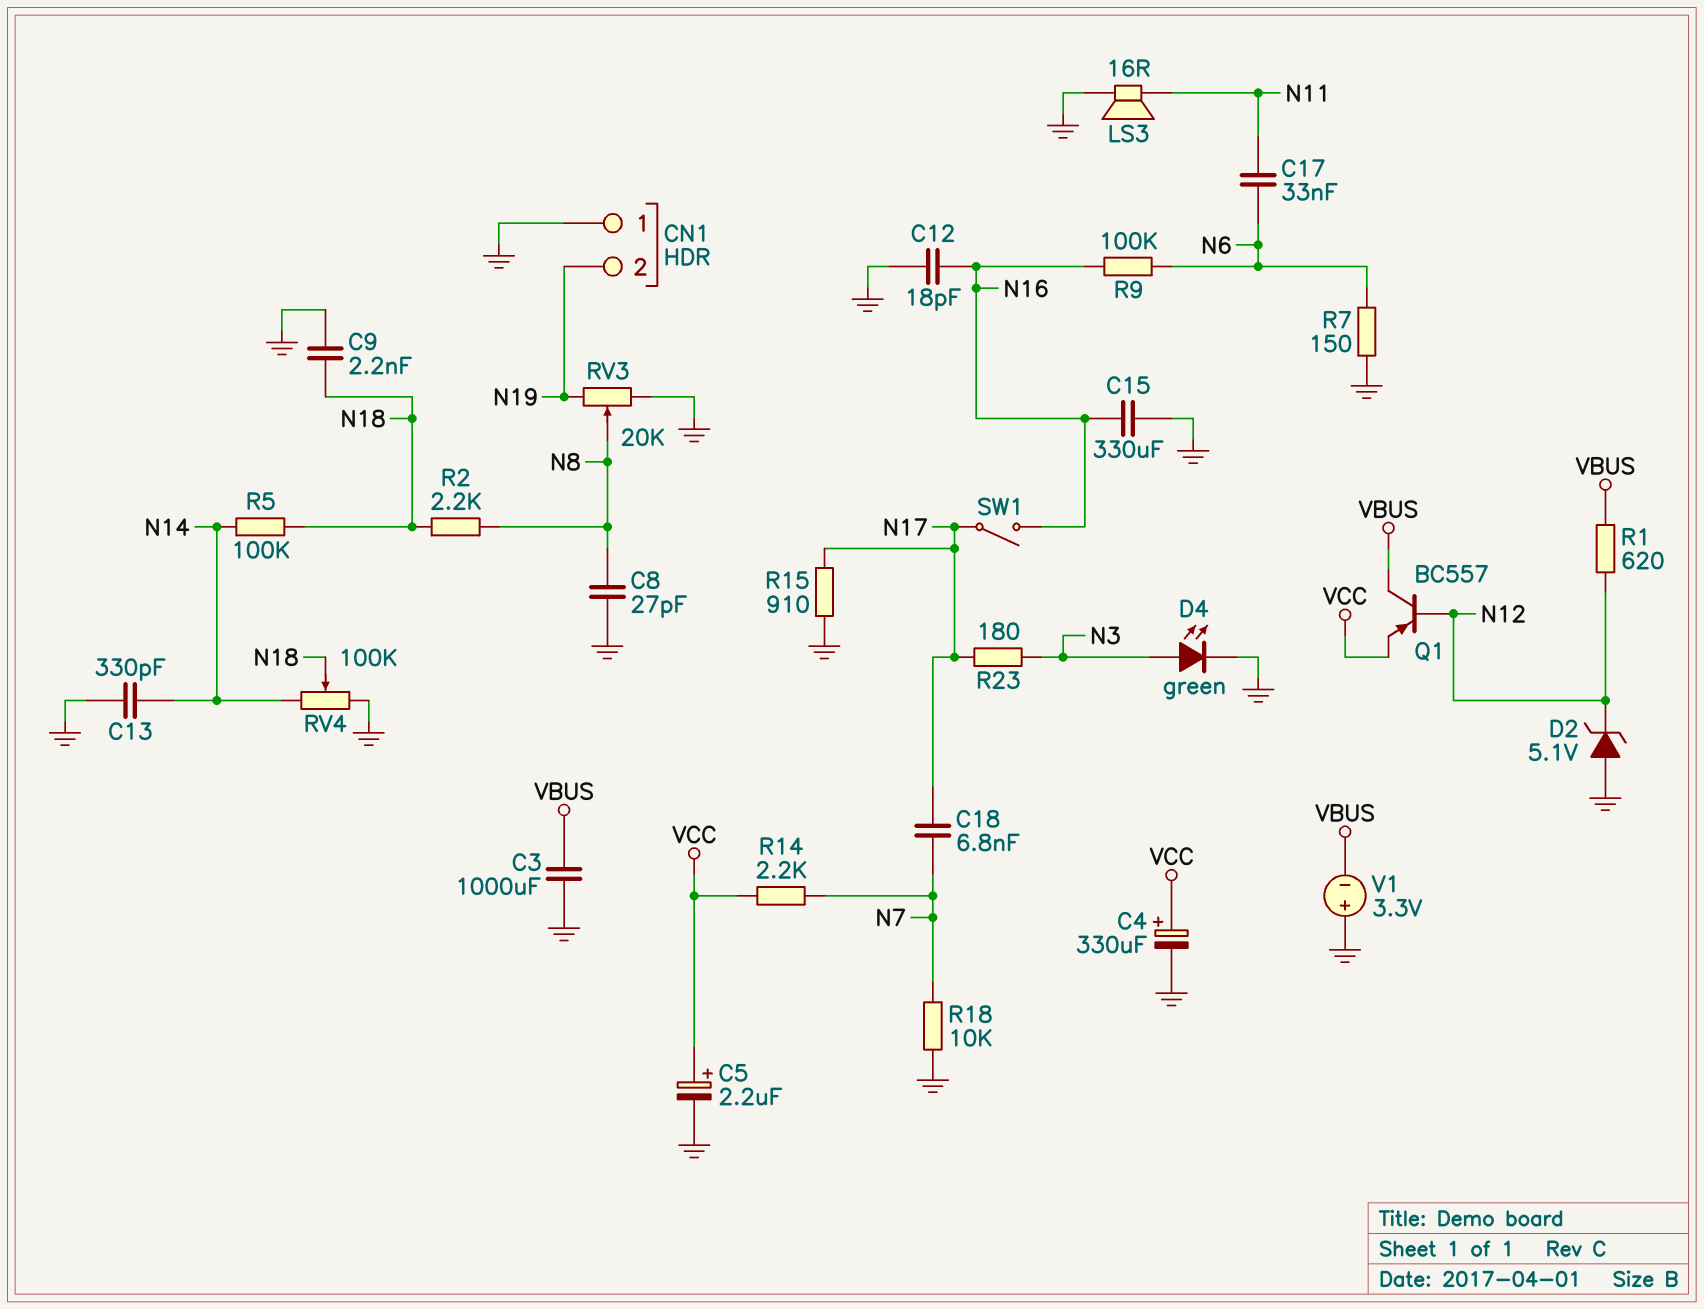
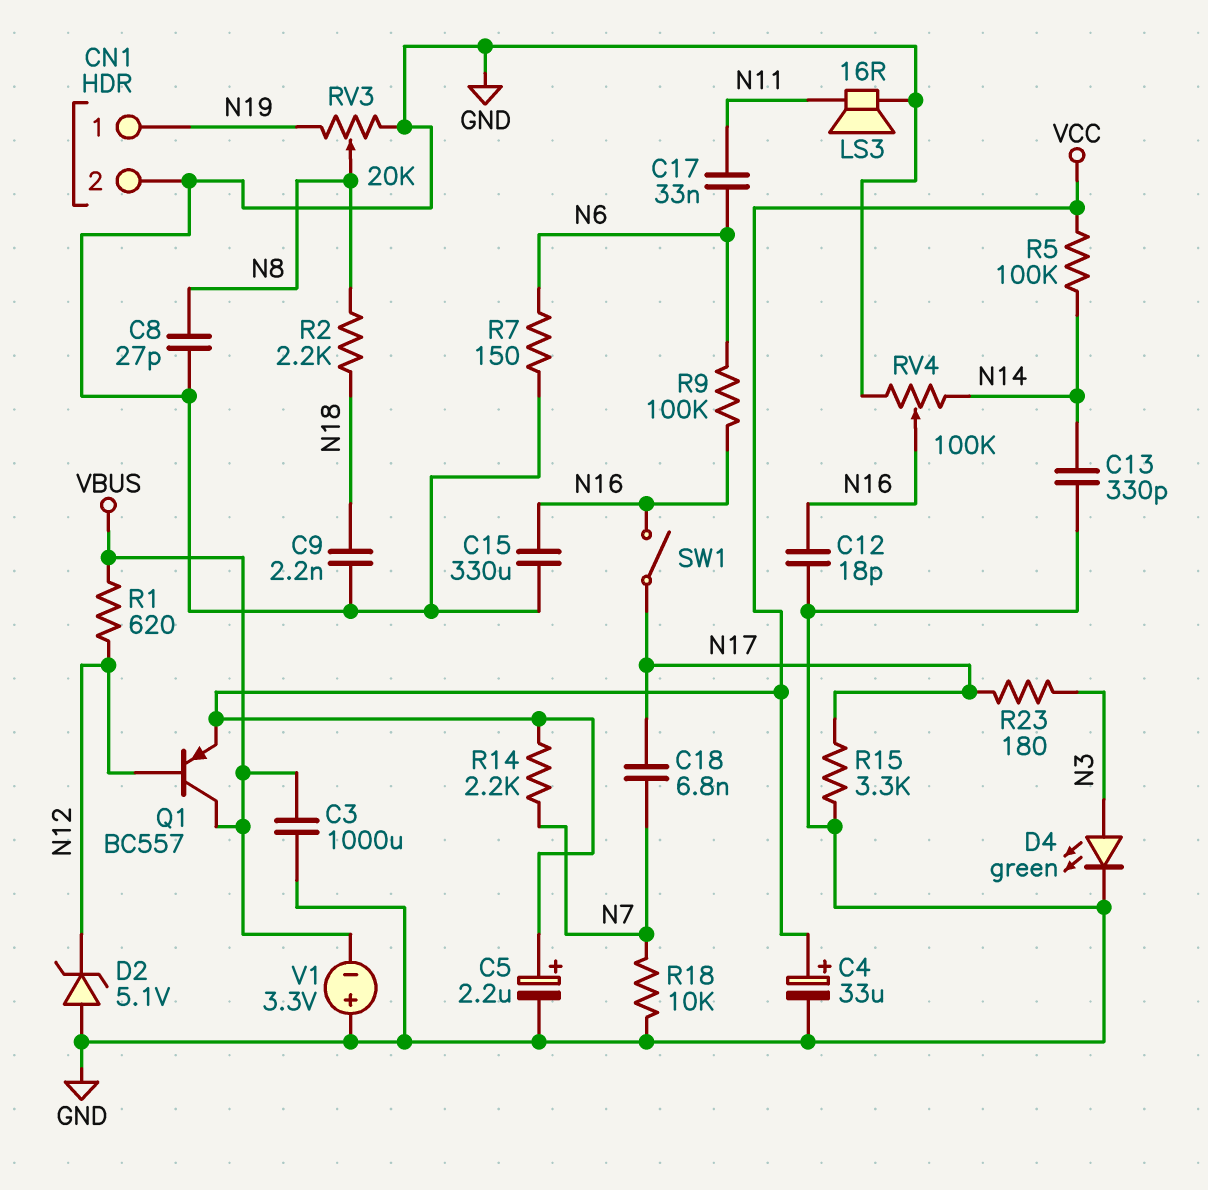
C4: 330uF (plus VCC, minus GND) -> 33uF (plus VCC, minus GND)
CN1 pin 1: GND -> N19
CN1 pin 2: N19 -> GND
R5: 100k (N14, N18) -> 100k (N14, VCC)
R15: 910 (GND, N17) -> 3.3k (GND, N17)
RV4: 100k (GND, N14, wiper N18) -> 100k (GND, N14, wiper N16)

